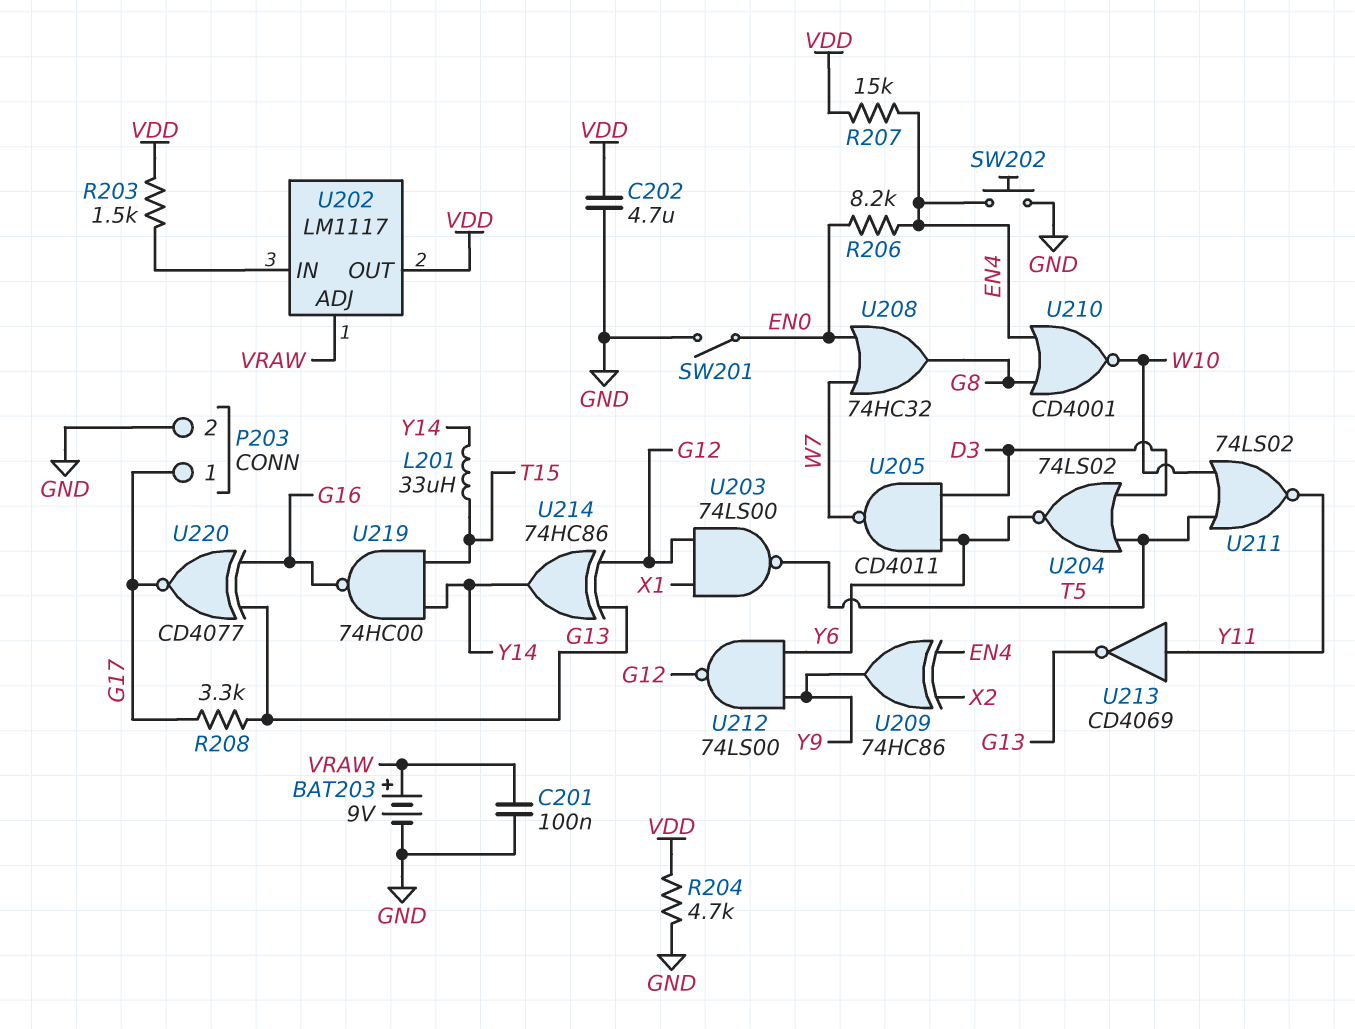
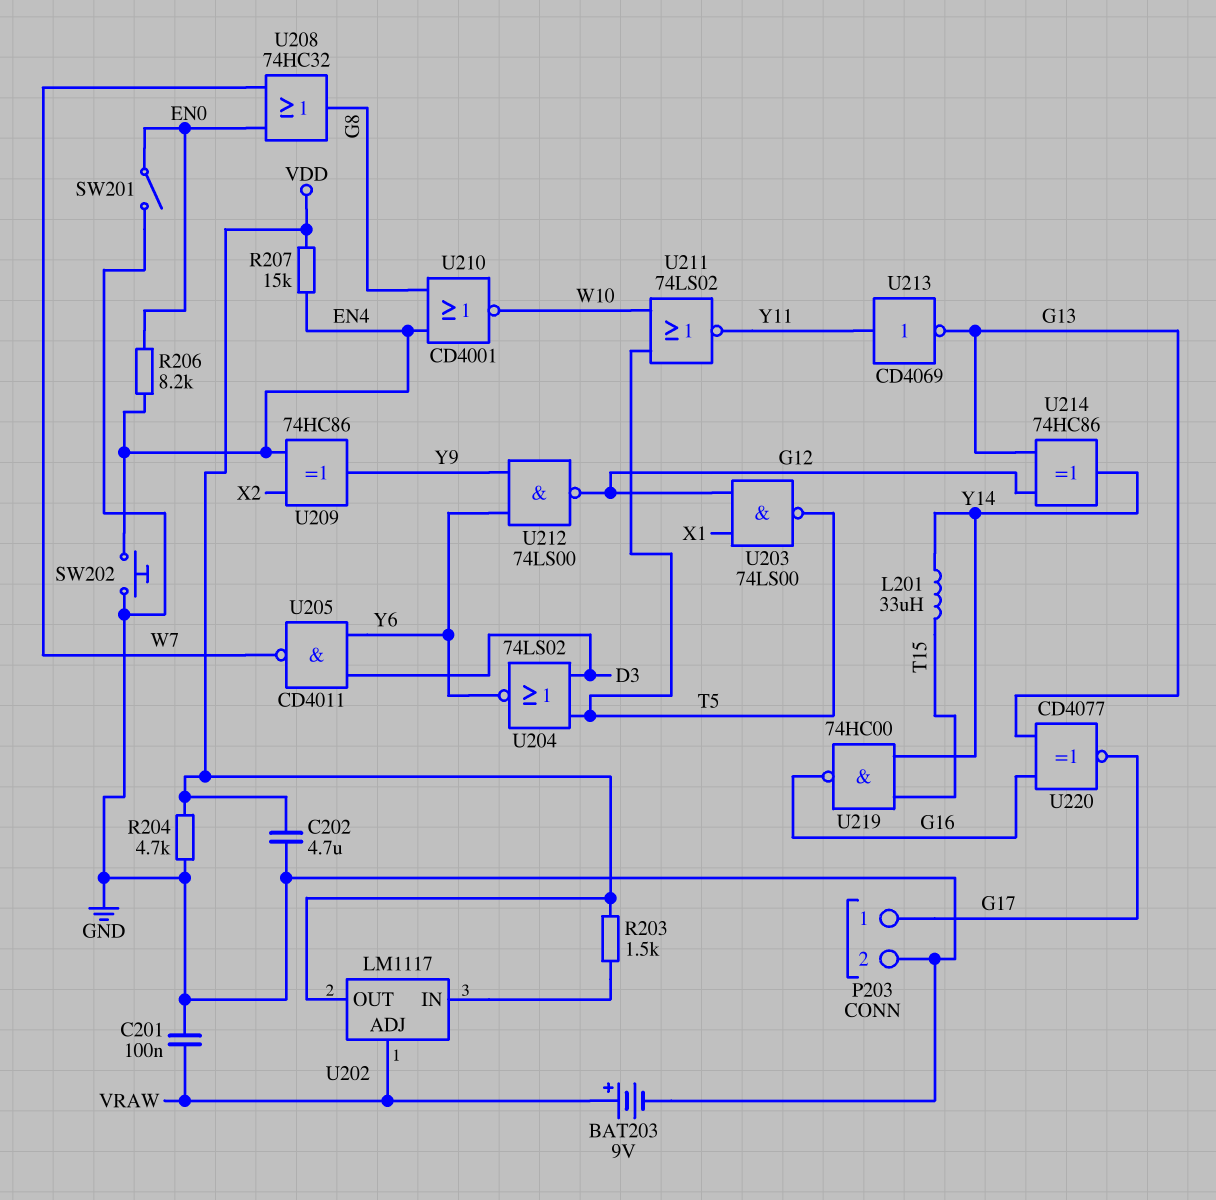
R208: 3.3k (G13, G17) -> none

